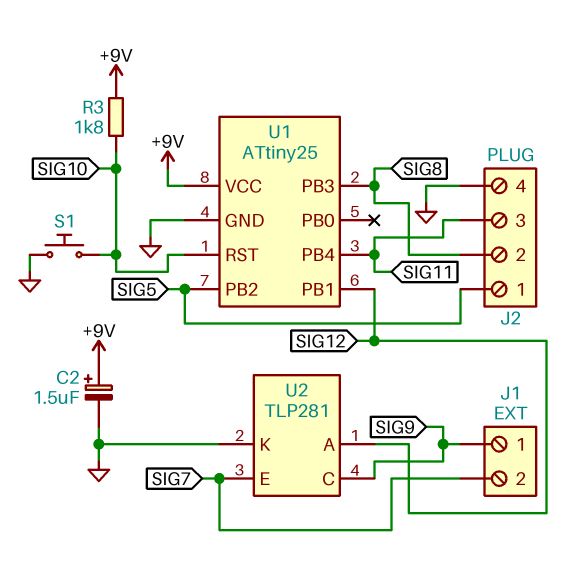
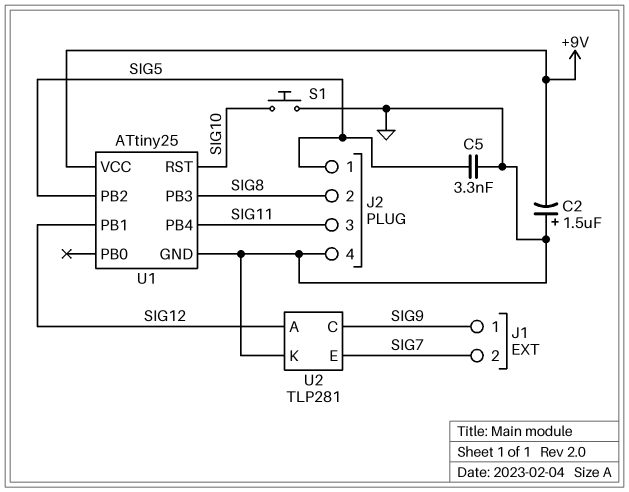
C2: 1.5uF (plus +9V, minus GND) -> 1.5uF (plus GND, minus +9V)
C5: none -> 3.3nF (GND, SIG5)
R3: 1.8k (+9V, SIG10) -> none

